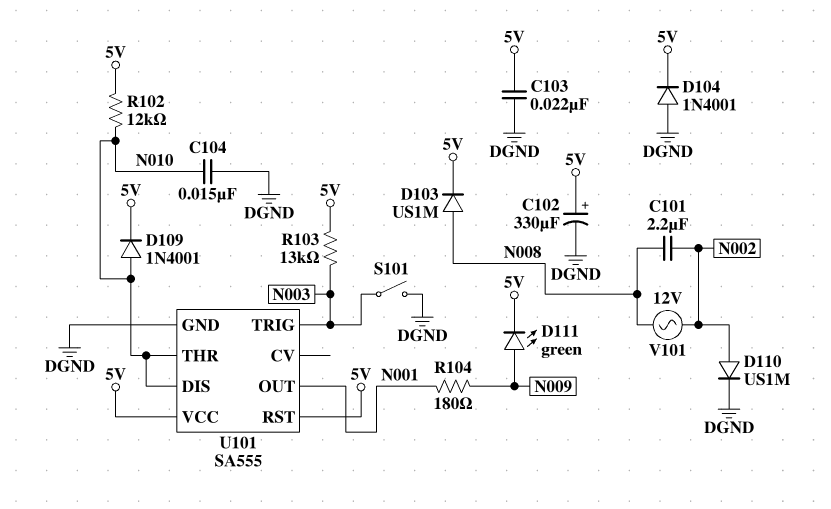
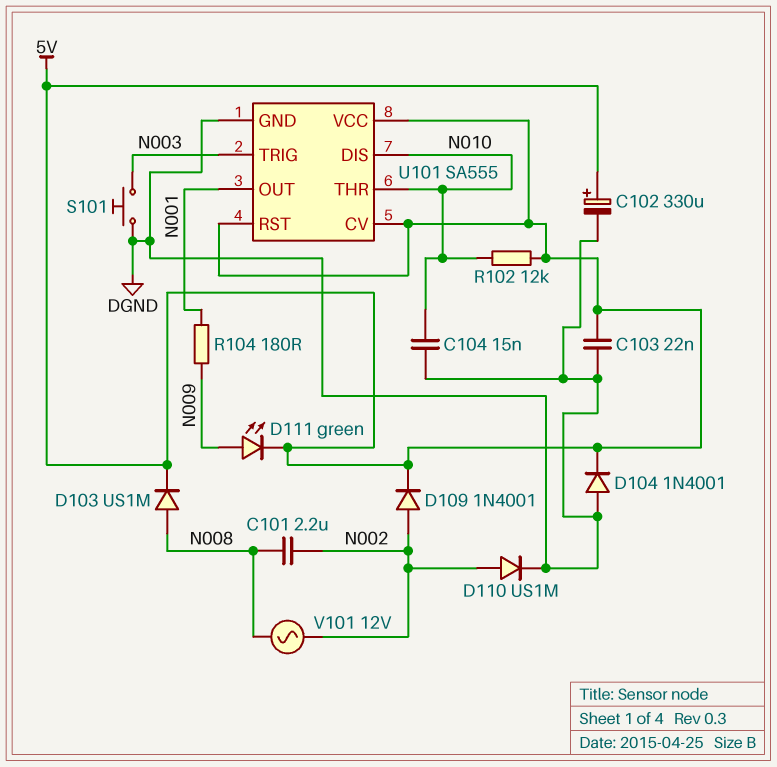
D109: diode 1N4001 (A N010, K 5V) -> diode 1N4001 (A N002, K 5V)
R103: 13k (5V, N003) -> none
S101: switch (DGND, N003) -> button (DGND, N003)
U101 pin CV: none -> 5V

